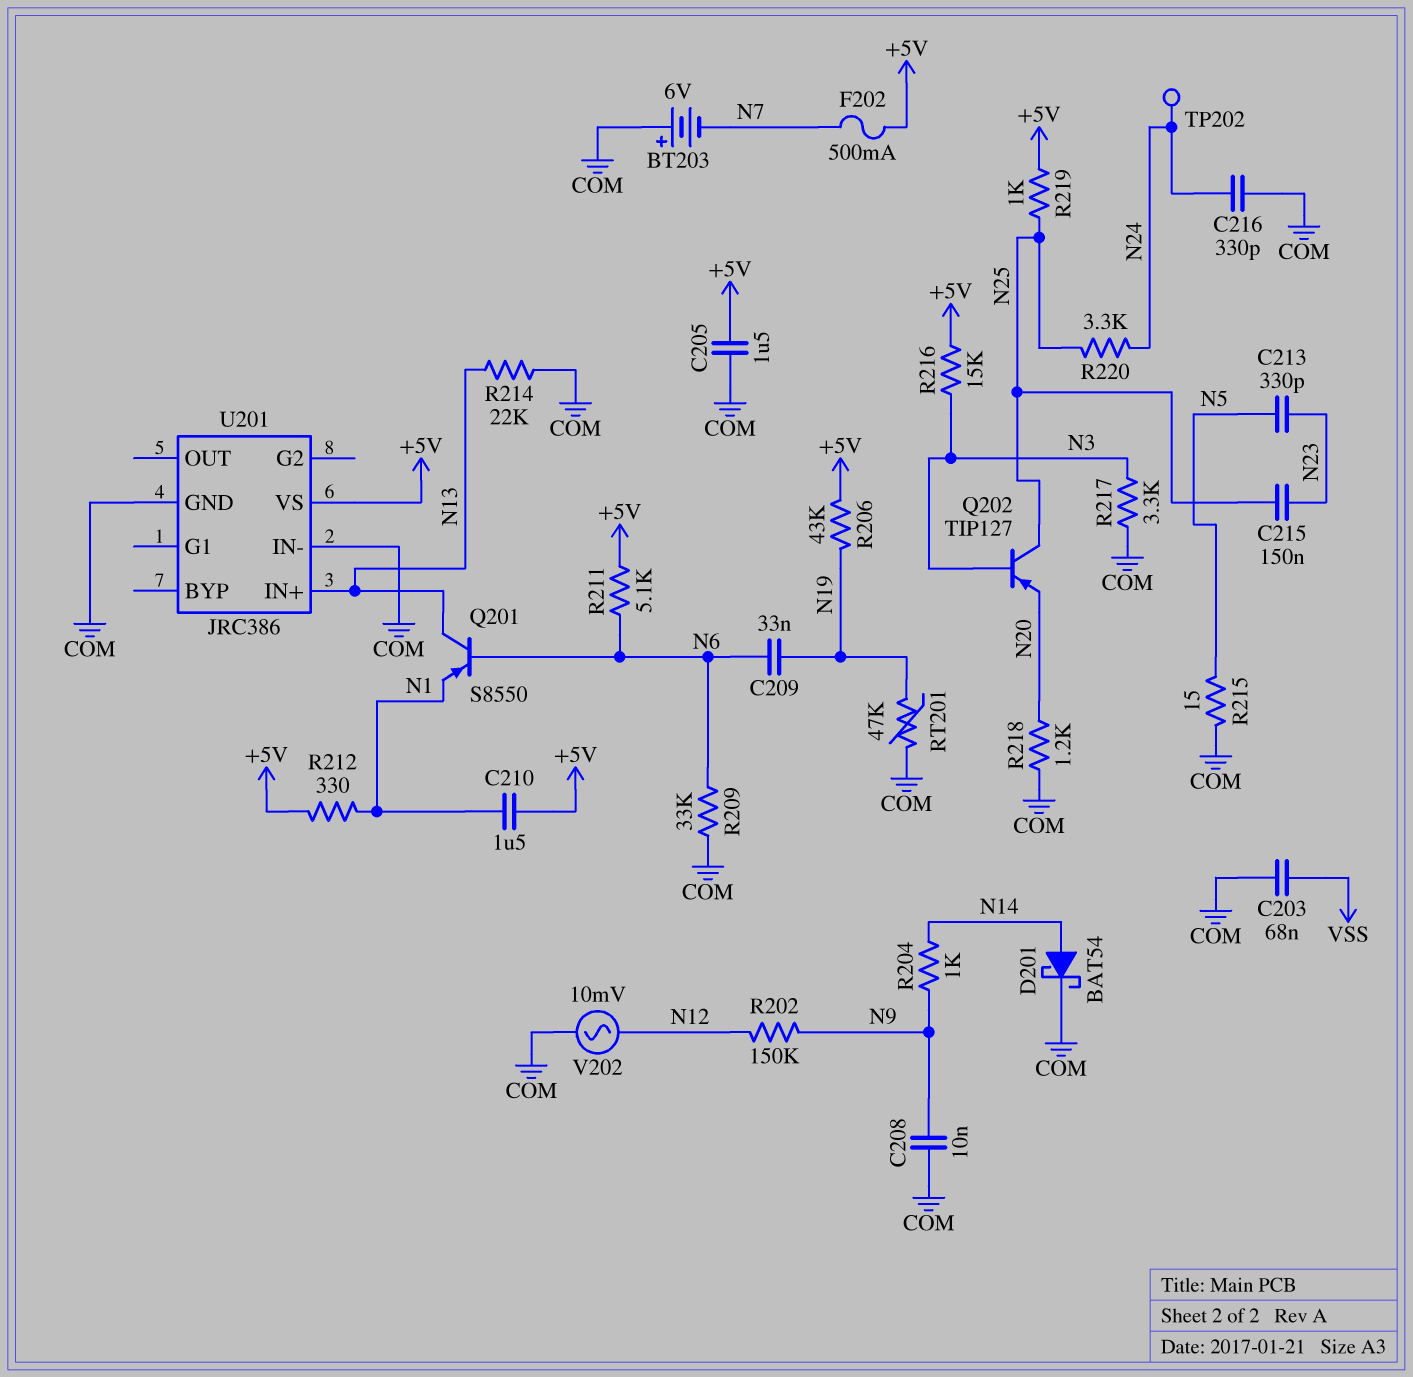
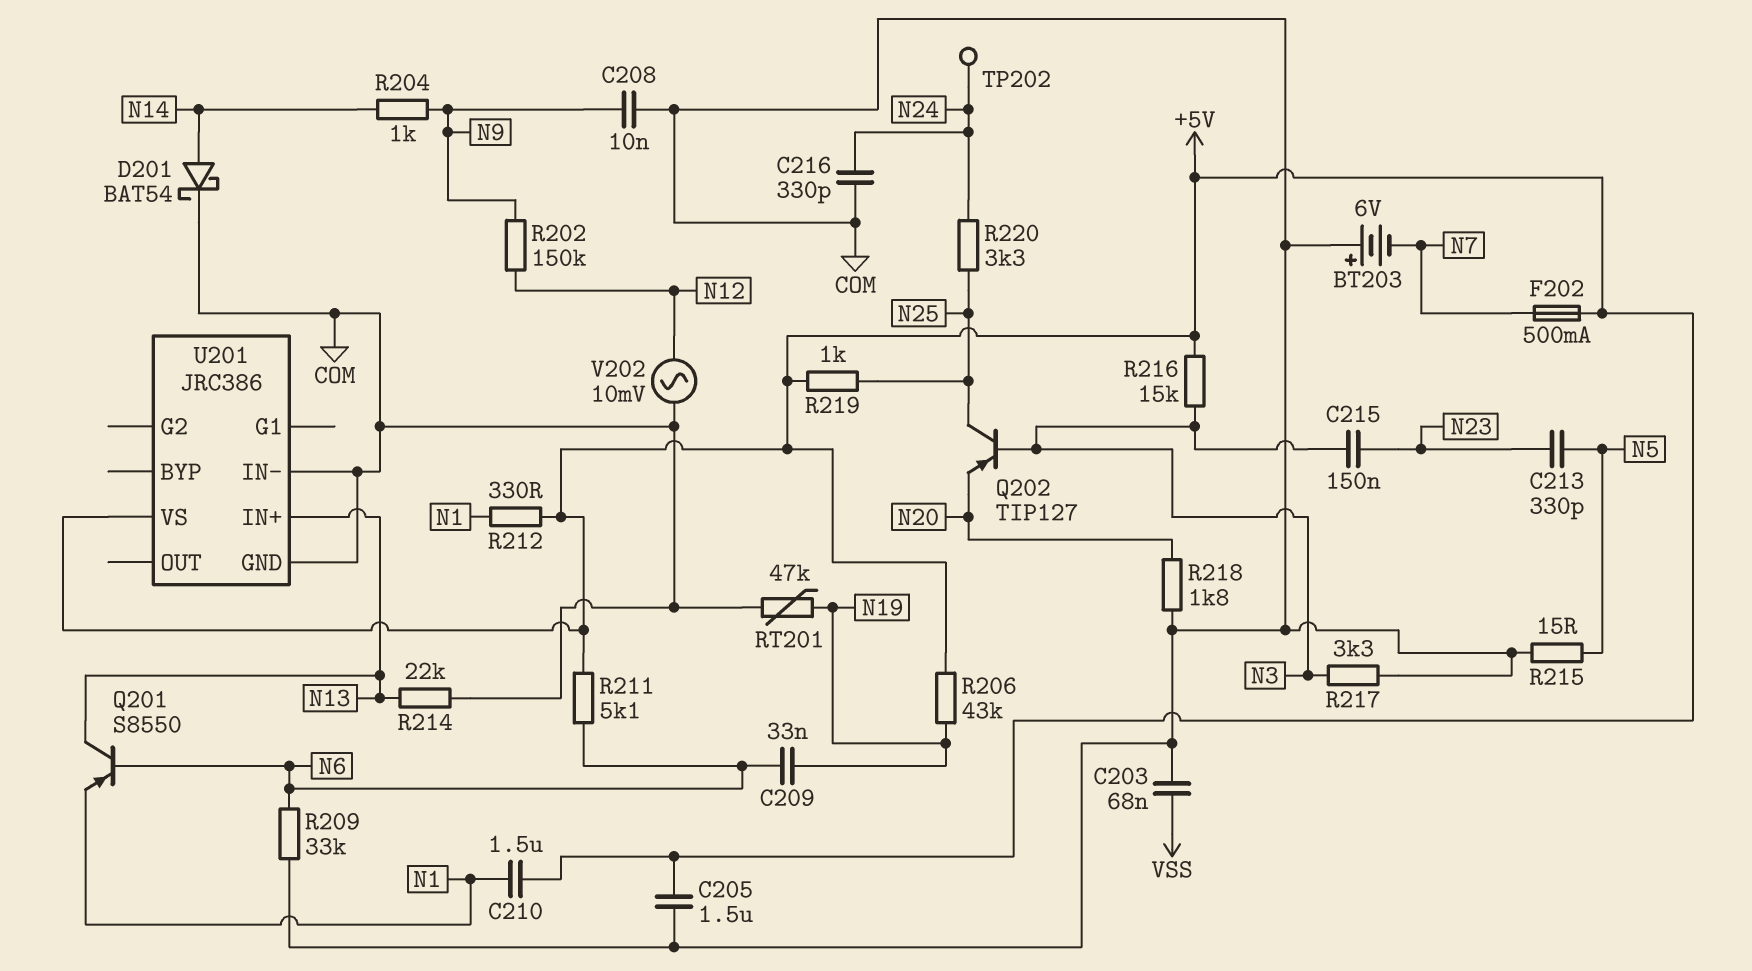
C215: 150nF (N23, N25) -> 150nF (N3, N23)
R218: 1.2k (COM, N20) -> 1.8k (COM, N20)

